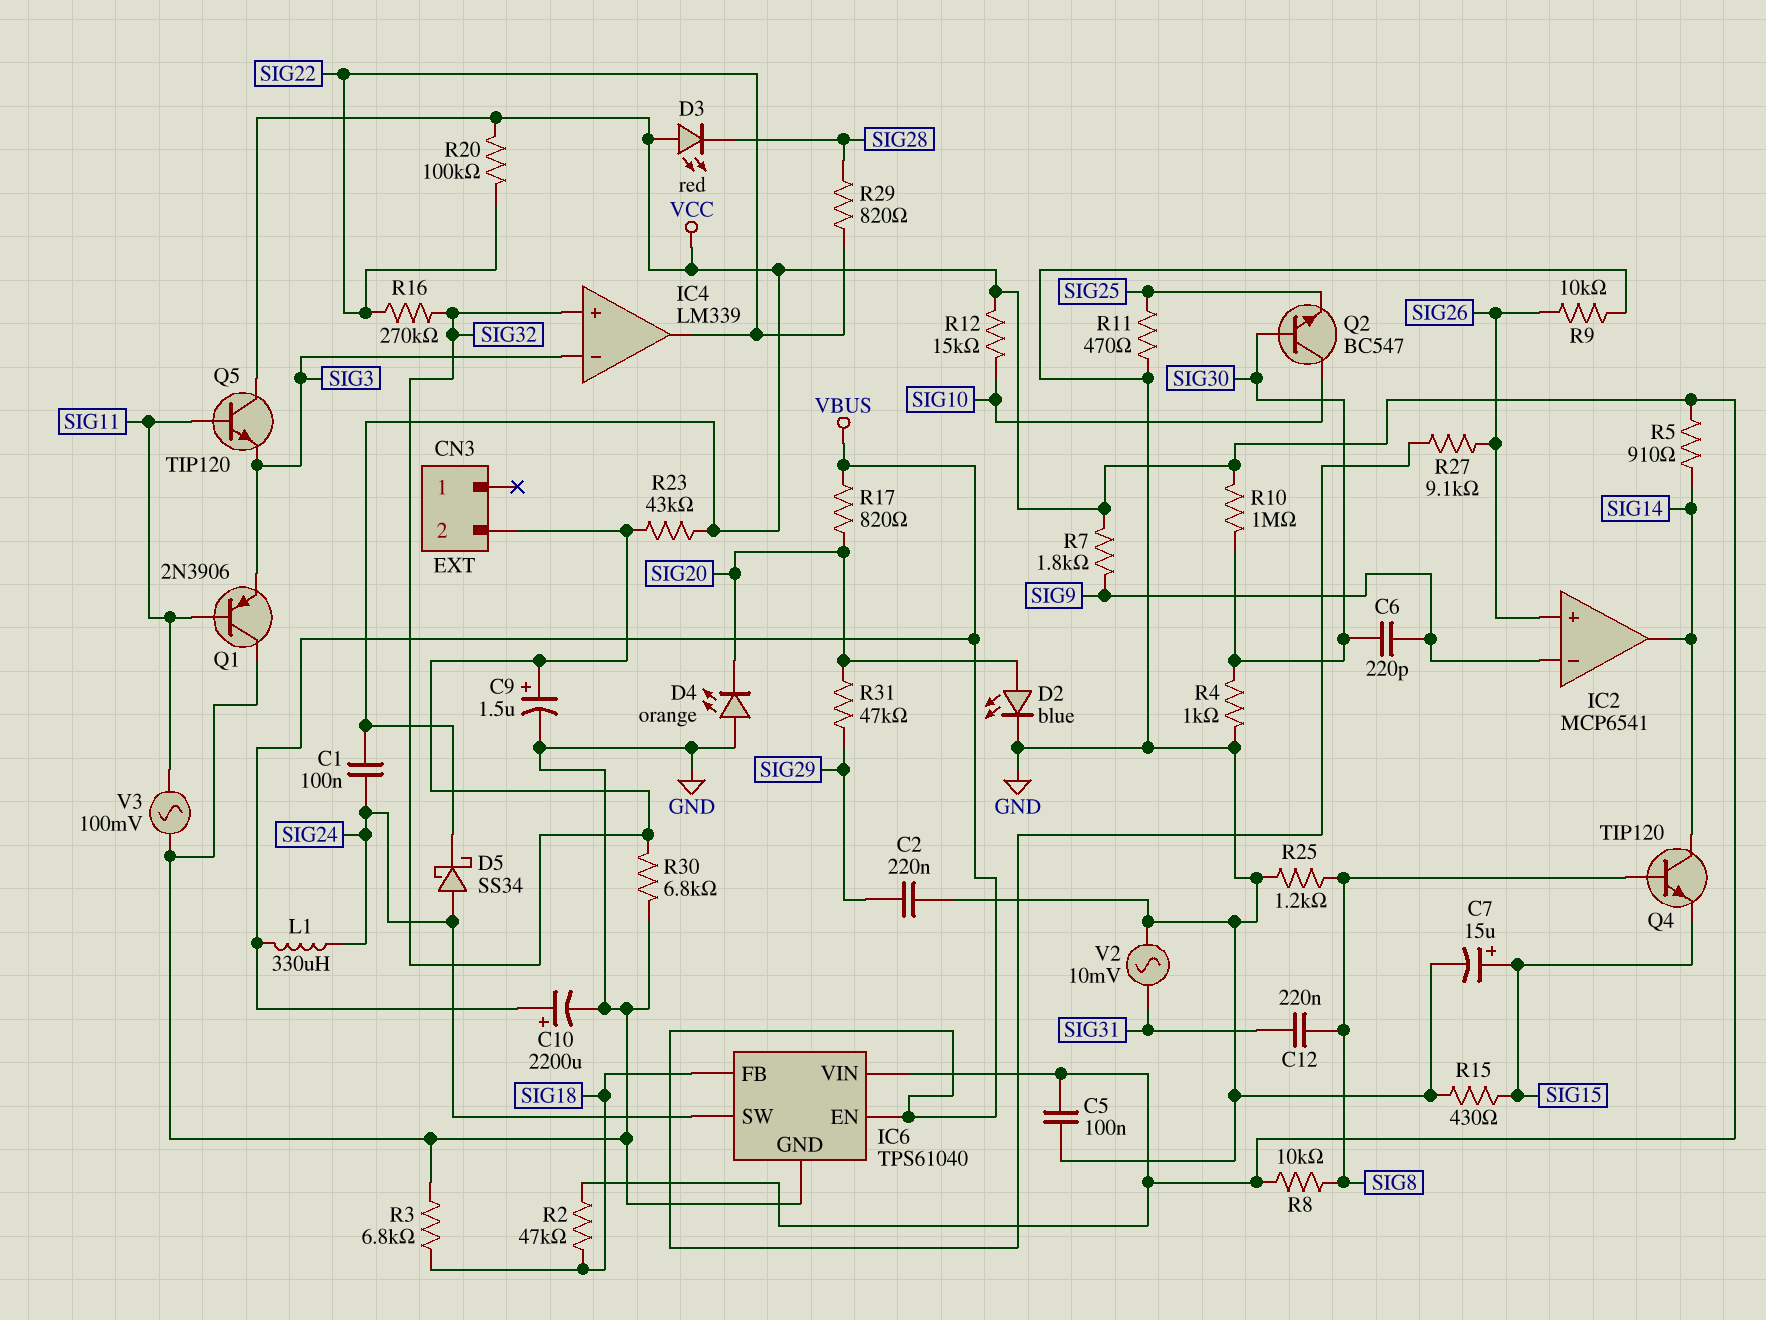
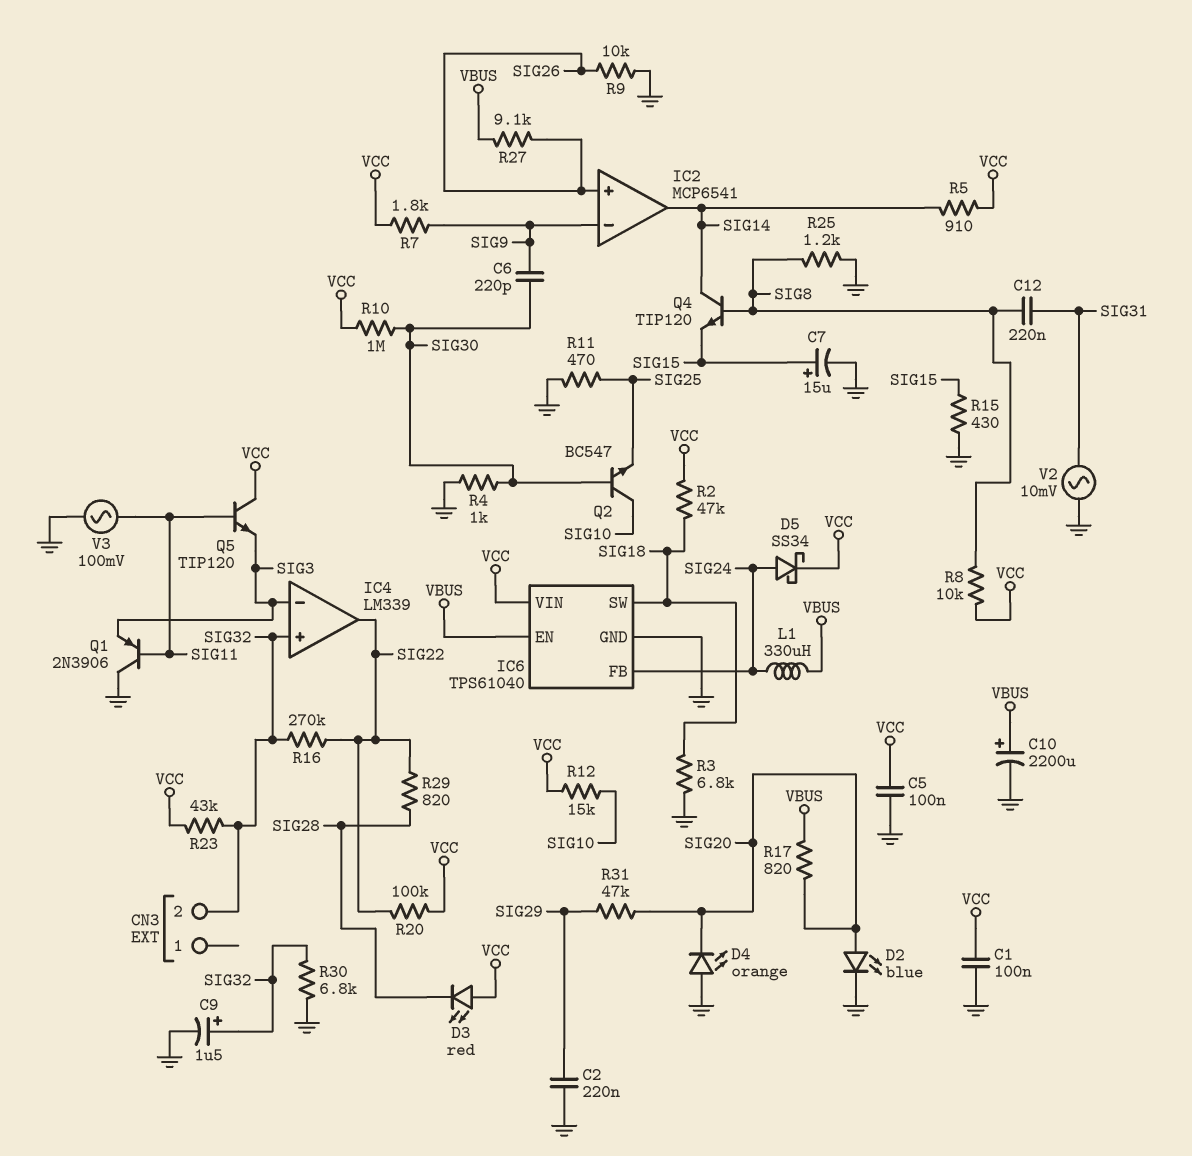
C1: 100nF (SIG24, VCC) -> 100nF (GND, VCC)
IC6 pin FB: SIG18 -> SIG24
IC6 pin SW: SIG24 -> SIG18

